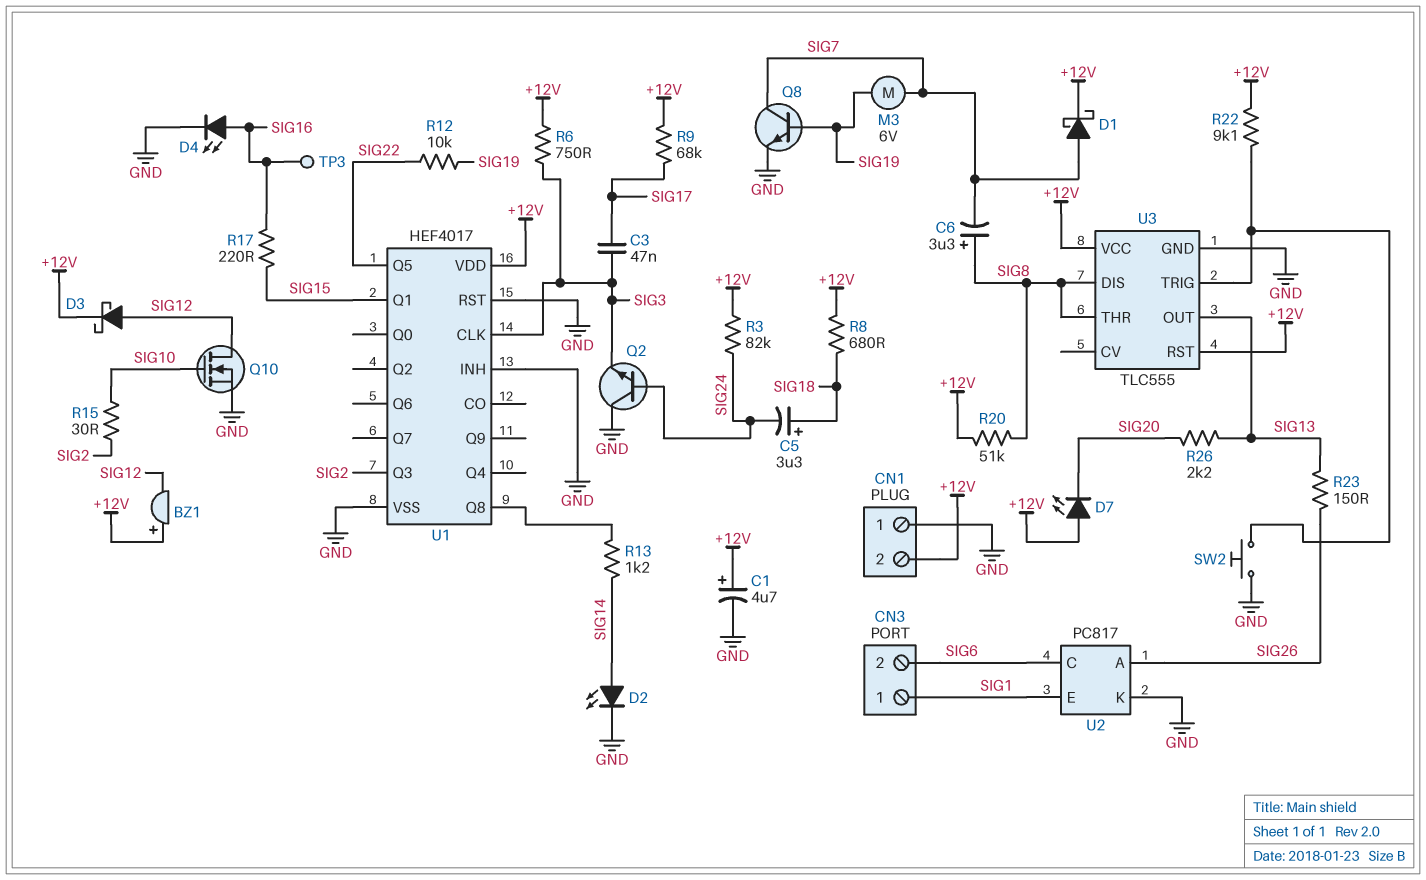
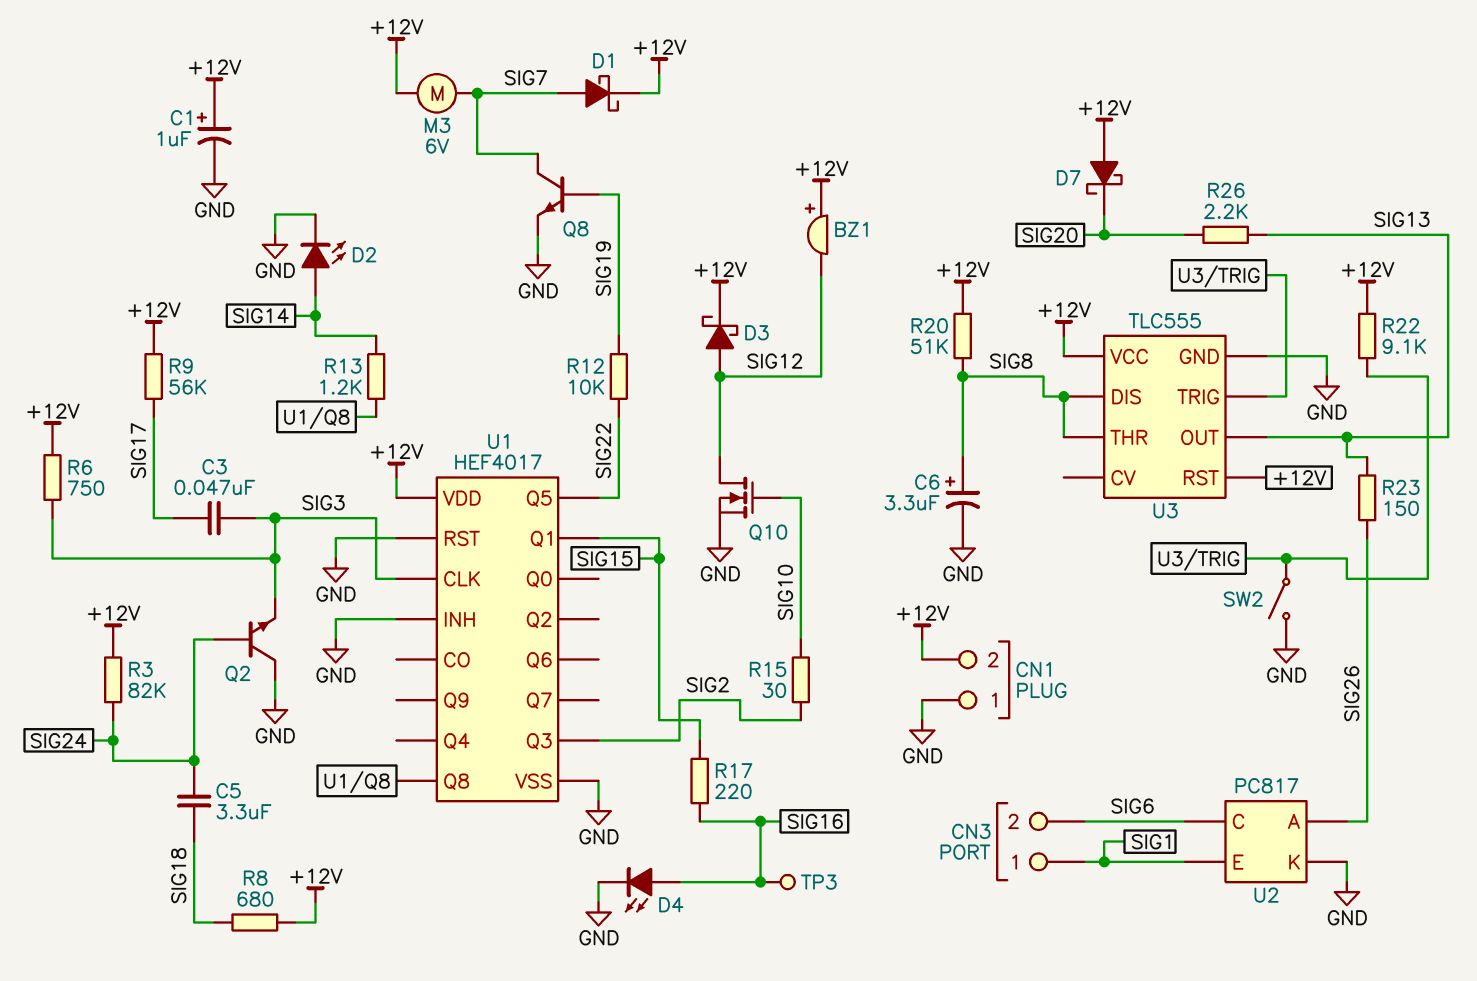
C1: 4.7uF (plus +12V, minus GND) -> 1uF (plus +12V, minus GND)
C5: 3.3uF (plus SIG18, minus SIG24) -> 3.3uF (SIG18, SIG24)
C6: 3.3uF (plus SIG8, minus SIG7) -> 3.3uF (plus SIG8, minus GND)
D7: LED (A +12V, K SIG20) -> schottky (A +12V, K SIG20)
M3: motor 6V (SIG7, SIG19) -> motor 6V (+12V, SIG7)
R9: 68k (+12V, SIG17) -> 56k (+12V, SIG17)
SW2: button (GND, U3/TRIG) -> switch (GND, U3/TRIG)

